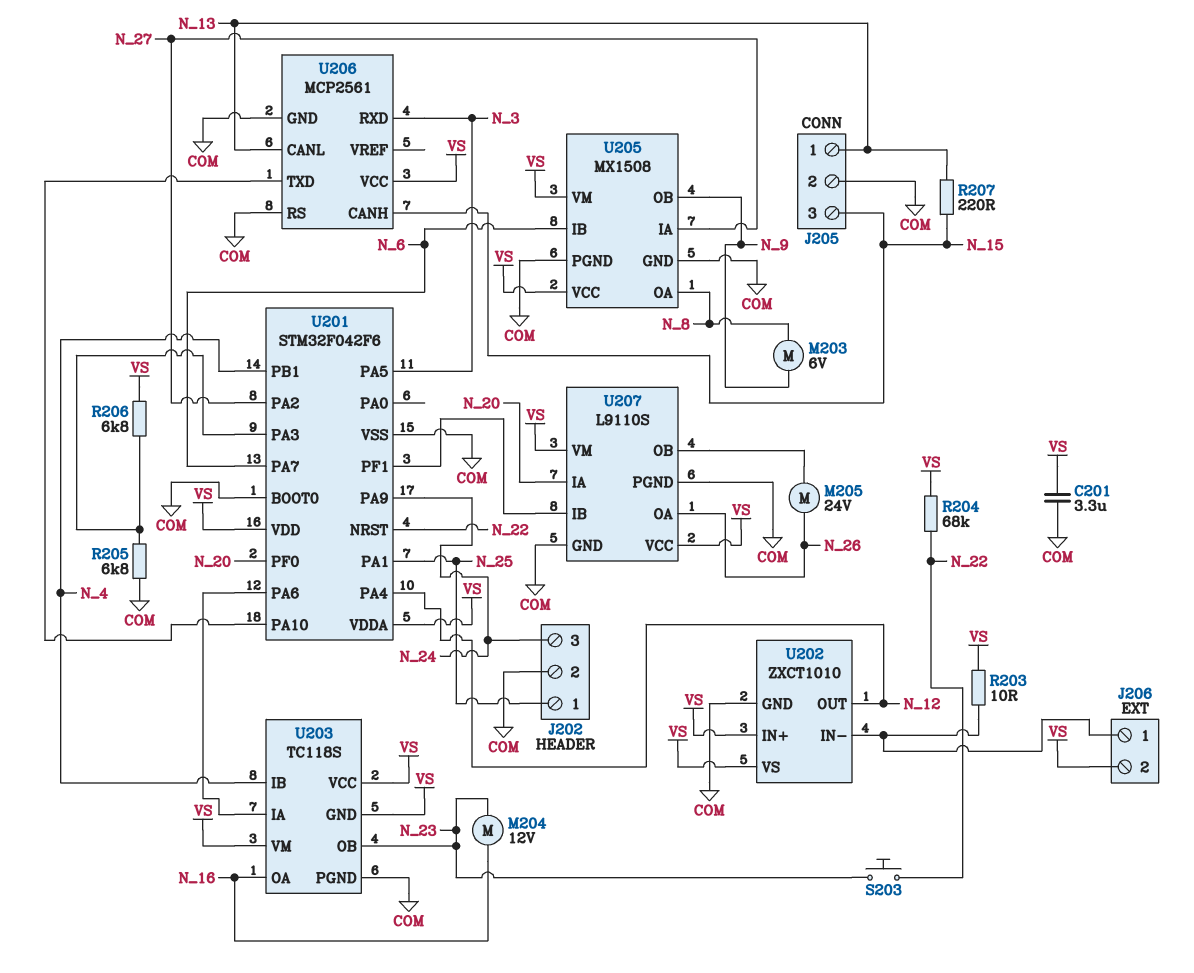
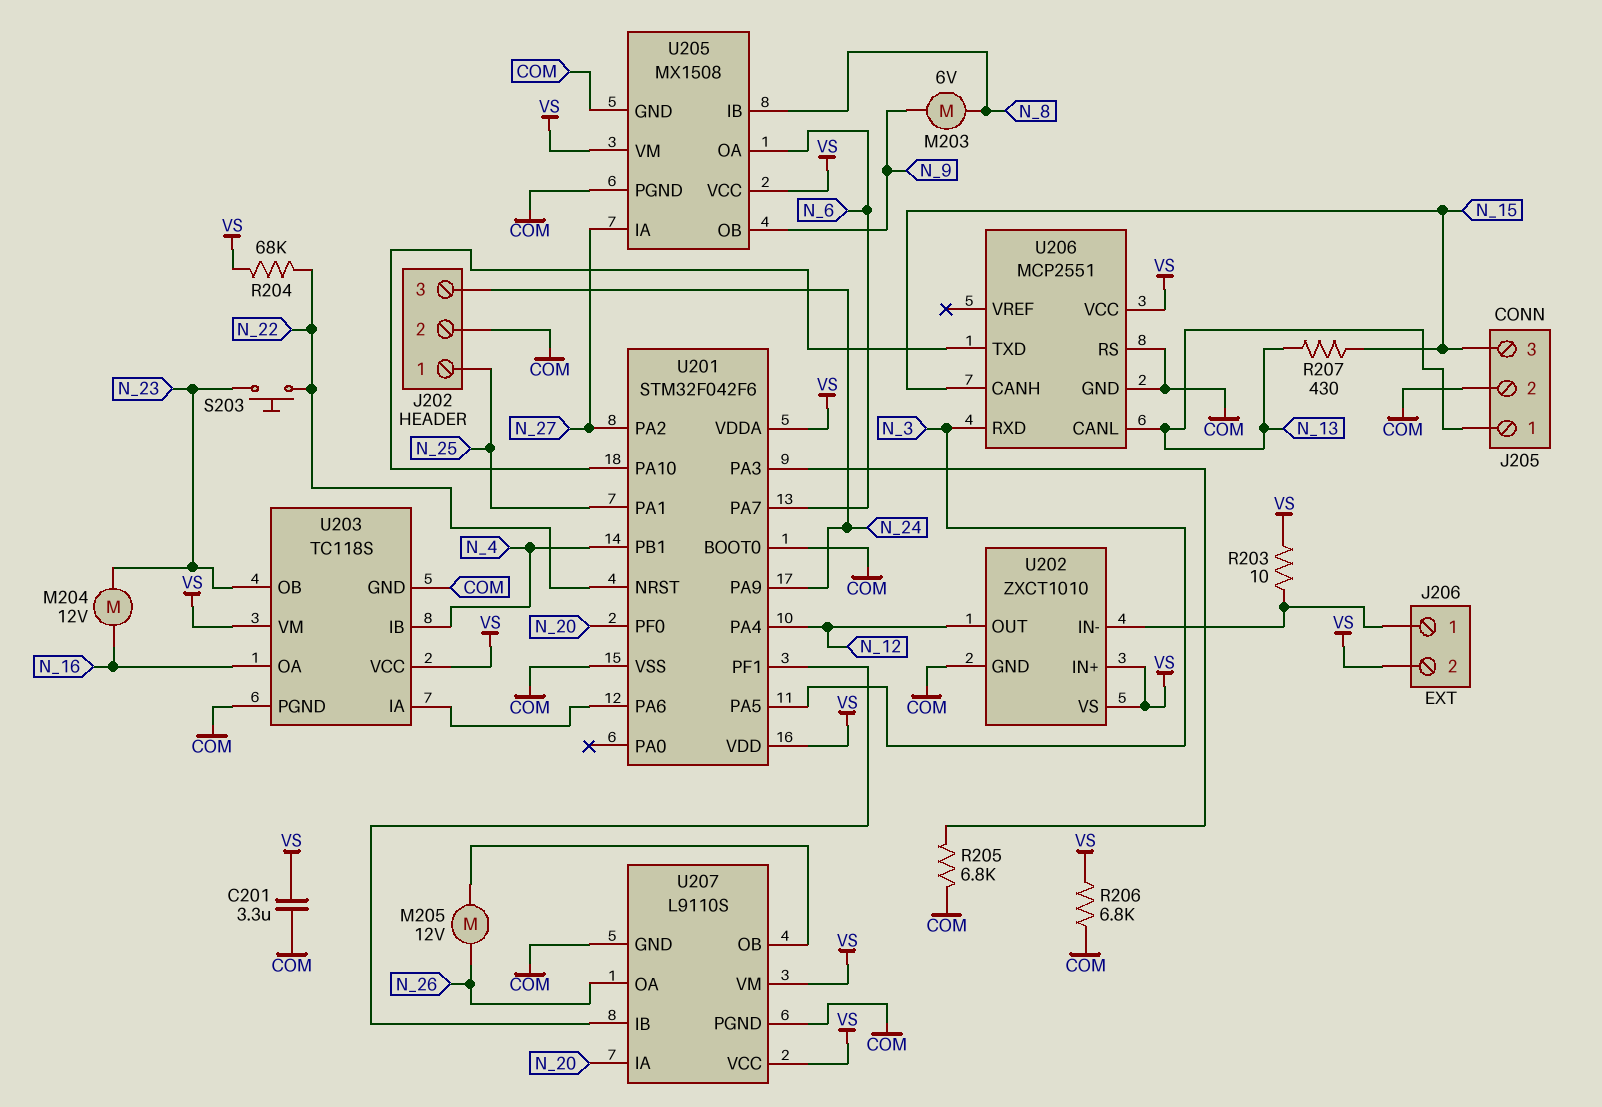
M205: motor 24V (N_26, U207/OB) -> motor 12V (N_26, U207/OB)
R206: 6.8k (U201/PA3, VS) -> 6.8k (COM, VS)
R207: 220 (N_13, N_15) -> 430 (N_13, N_15)
U203 pin GND: VS -> COM
U205 pin IB: N_6 -> N_8
U205 pin OA: N_8 -> N_6
U206: MCP2561 -> MCP2551

